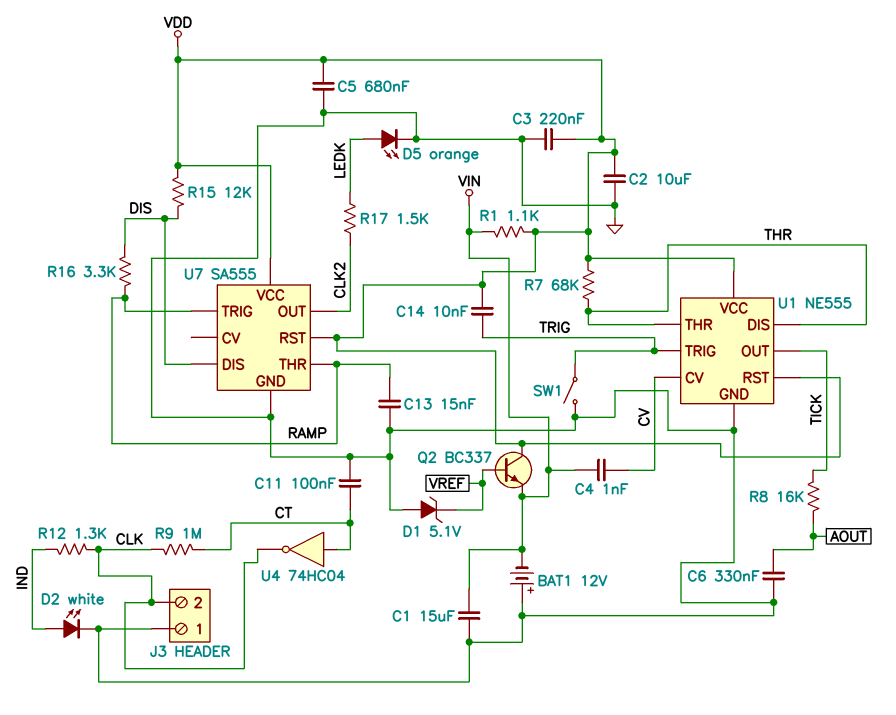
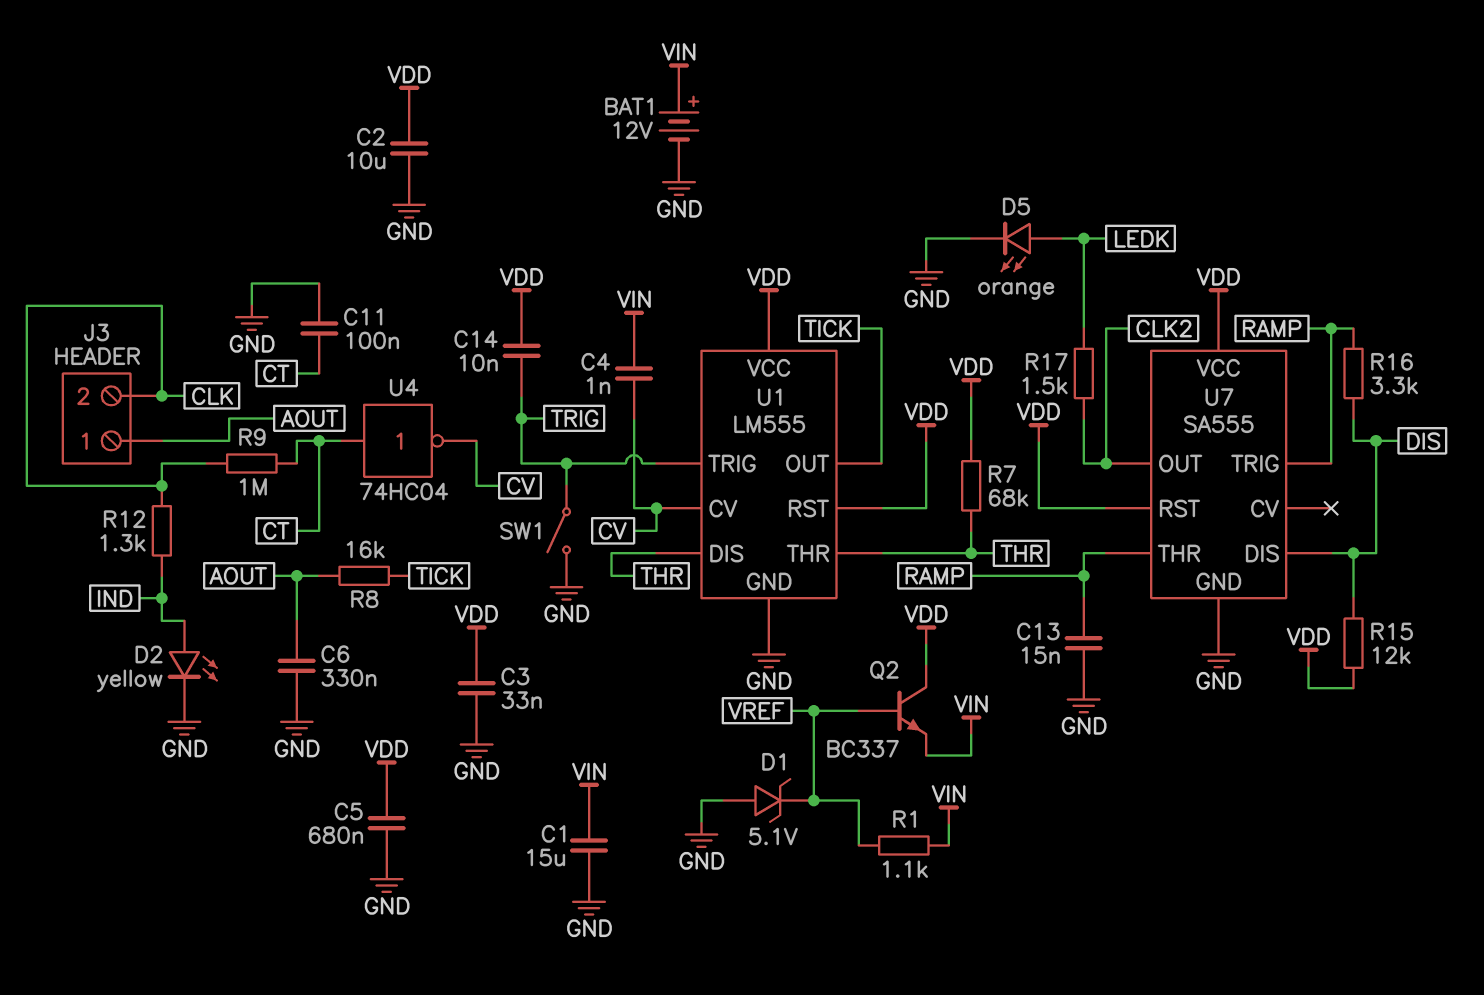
BAT1: 12V (plus GND, minus VIN) -> 12V (plus VIN, minus GND)
C3: 220nF (GND, VDD) -> 33nF (GND, VDD)
D2: LED white (A IND, K GND) -> LED yellow (A IND, K GND)
J3 pin 1: GND -> AOUT
R1: 1.1k (VDD, VIN) -> 1.1k (VIN, VREF)
U1: NE555 -> LM555
U4: NOT 74HC04 (in CT, out CLK) -> NOT 74HC04 (in CT, out CV)

